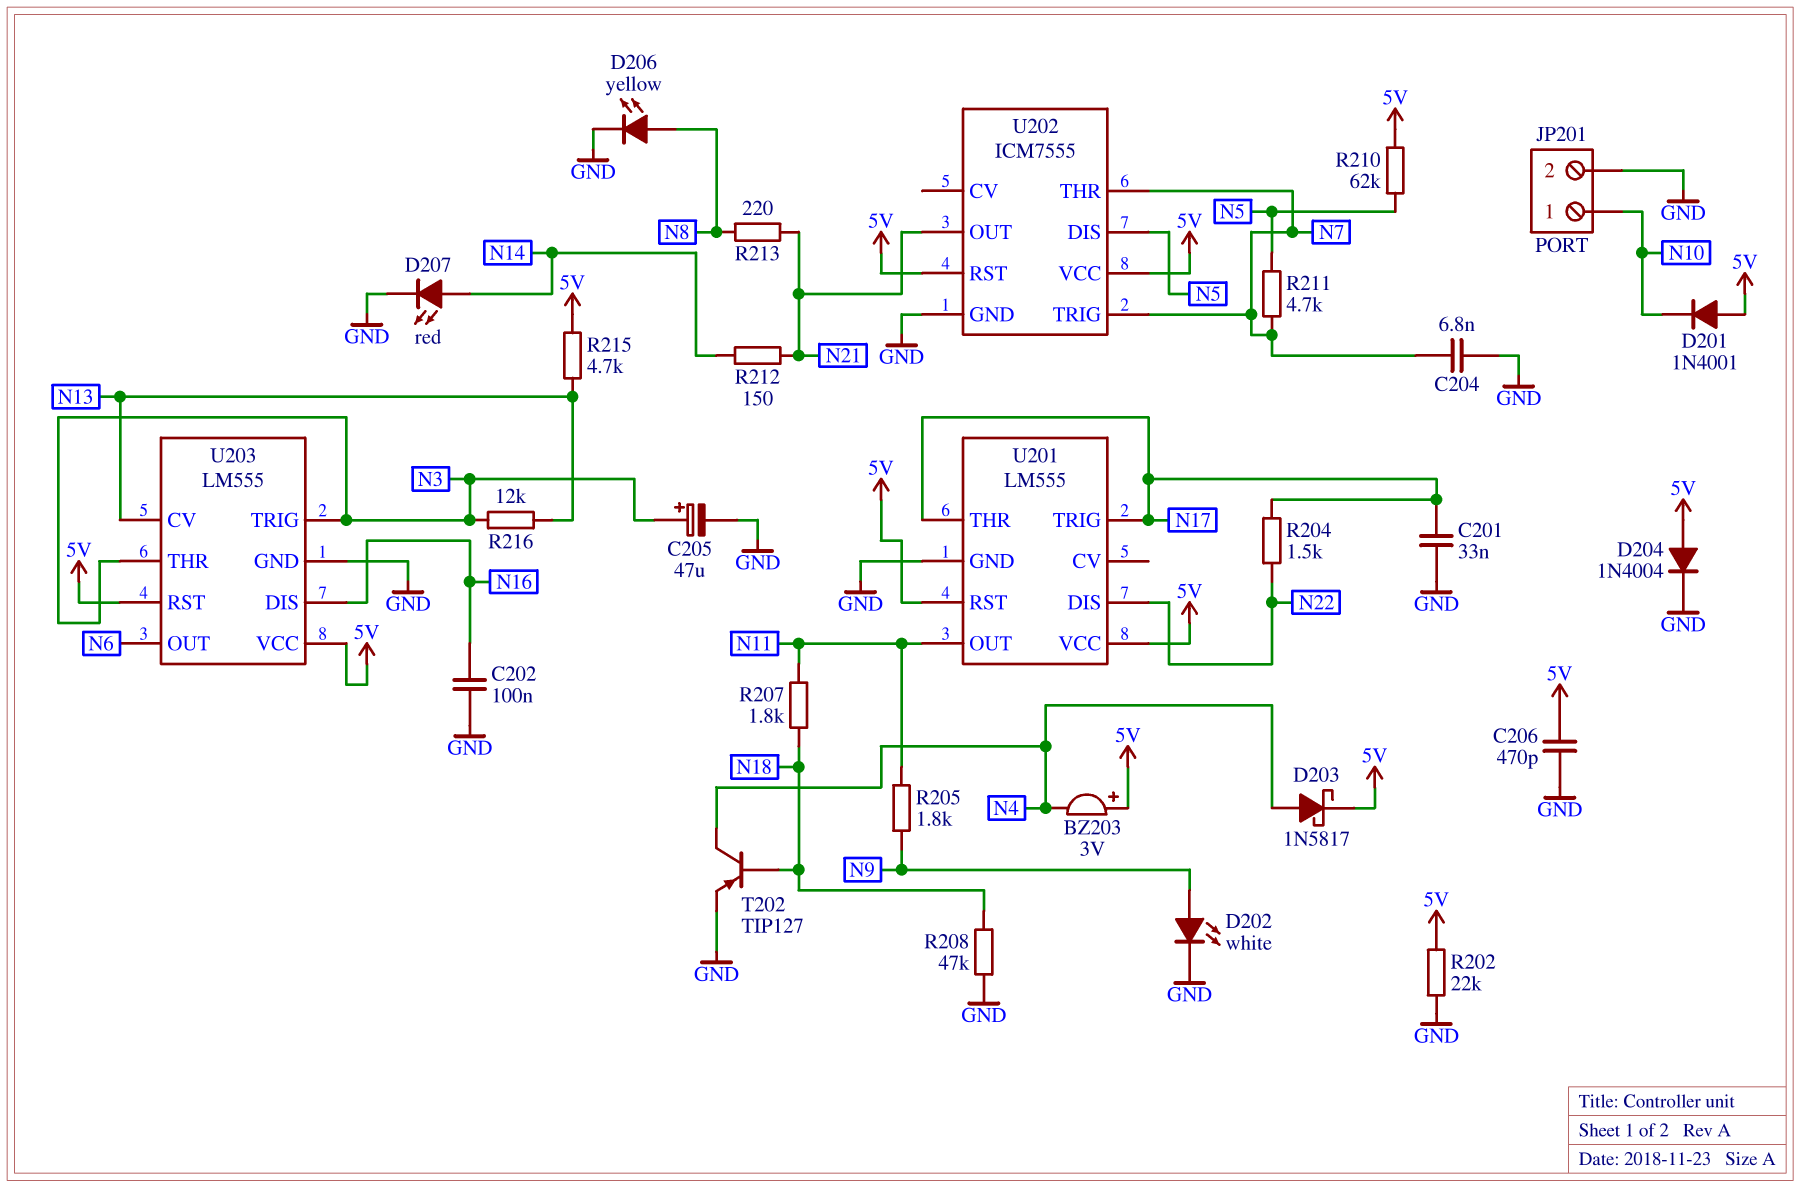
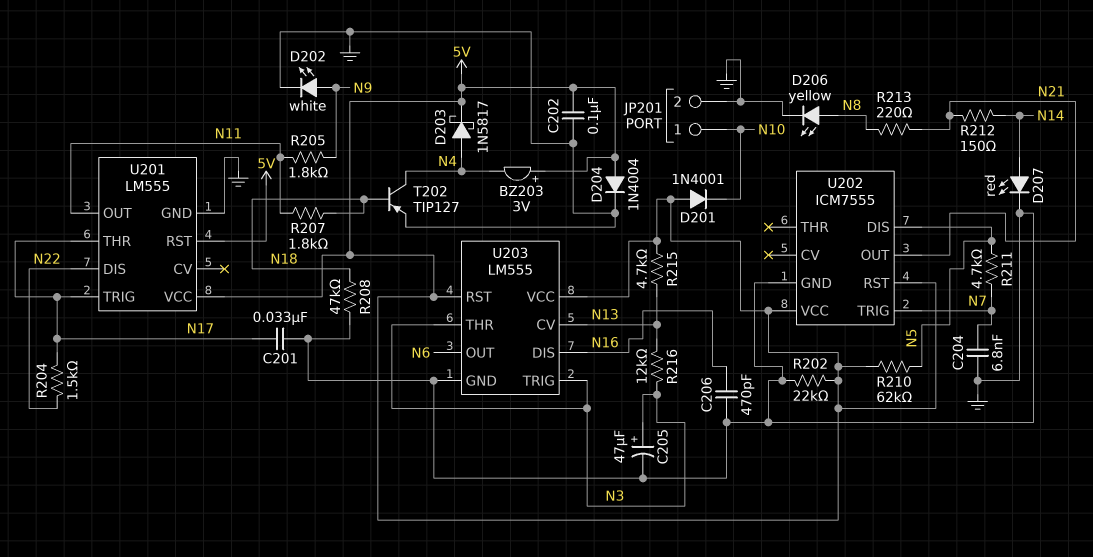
C202: 100nF (GND, N16) -> 100nF (5V, GND)
C206: 470pF (5V, GND) -> 470pF (GND, N16)
U202 pin THR: N7 -> none

